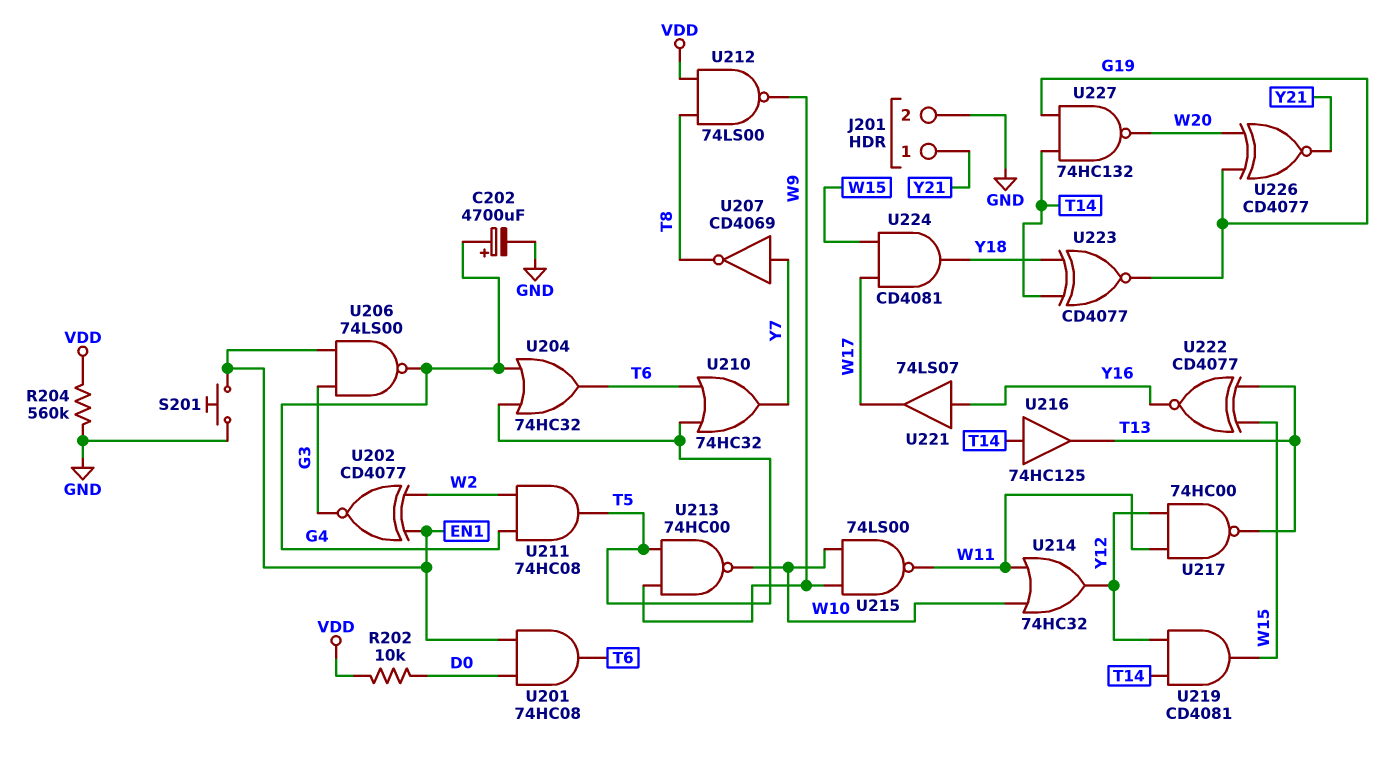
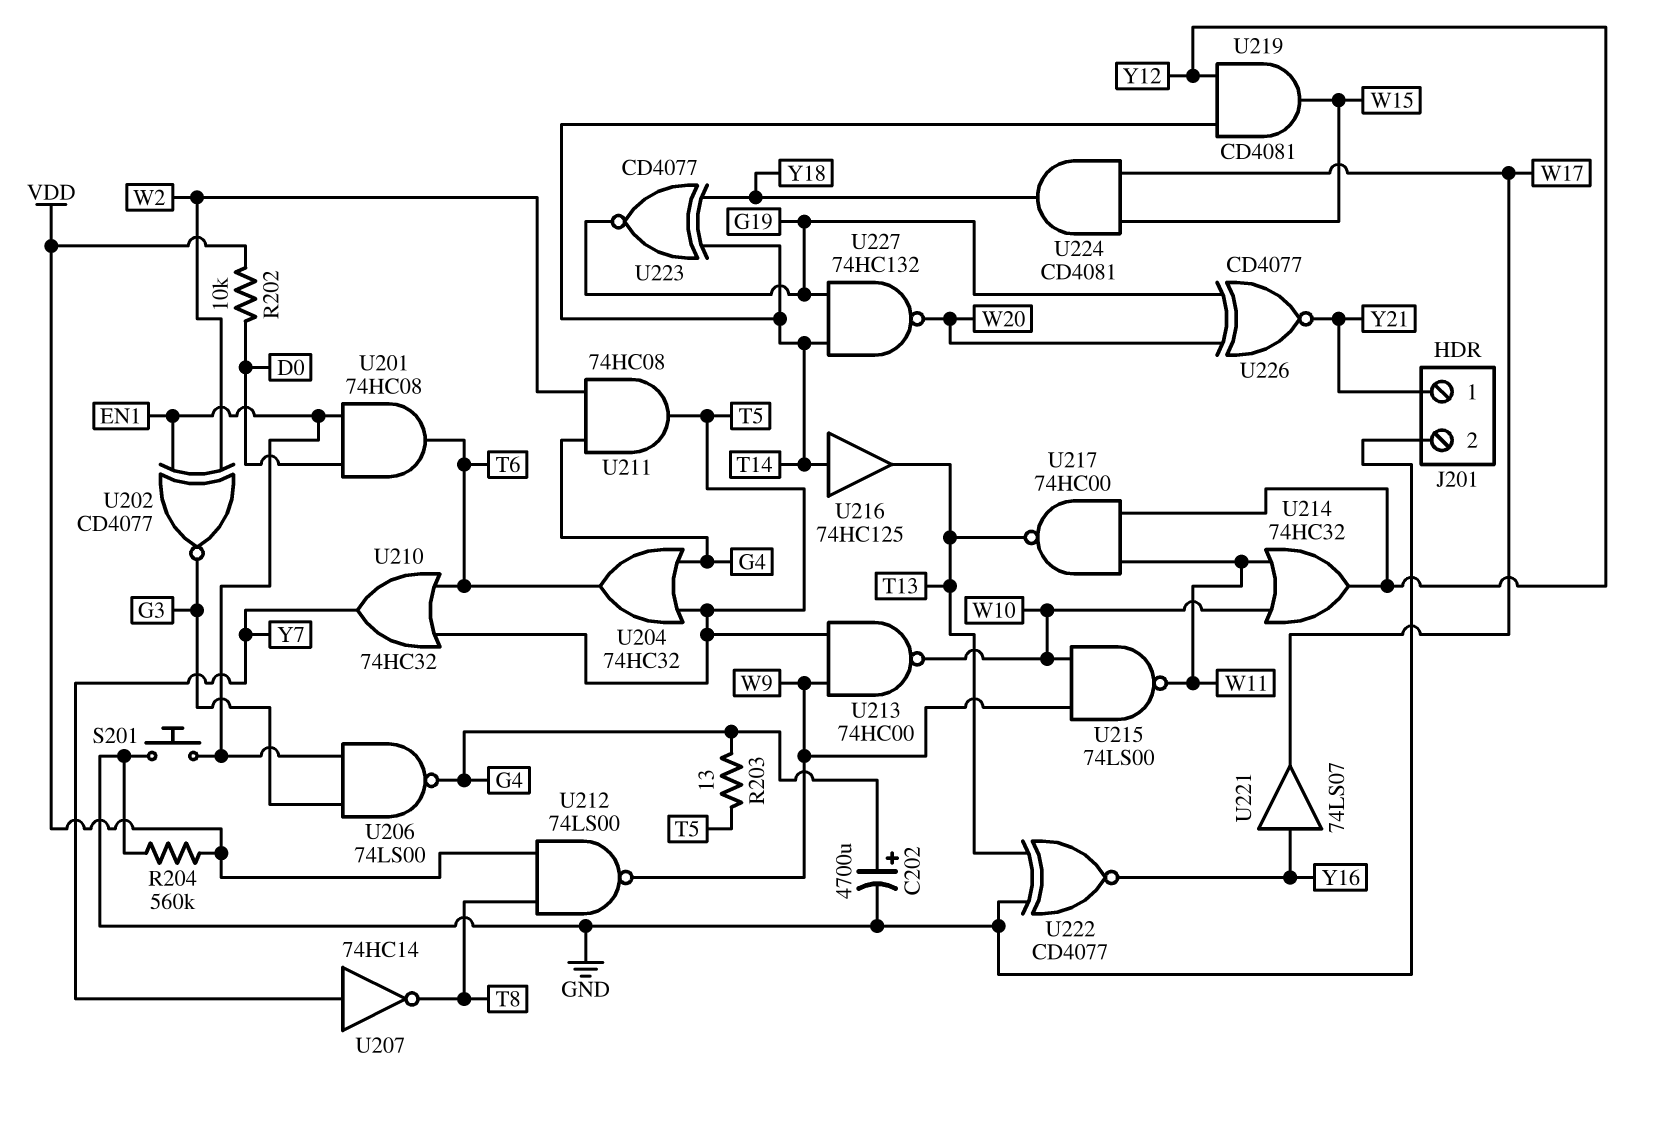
R203: none -> 13 (G4, T5)
U207: NOT CD4069 (in Y7, out T8) -> NOT 74HC14 (in Y7, out T8)
U222: XNOR CD4077 (in T13, in W15, out Y16) -> XNOR CD4077 (in GND, in T13, out Y16)

